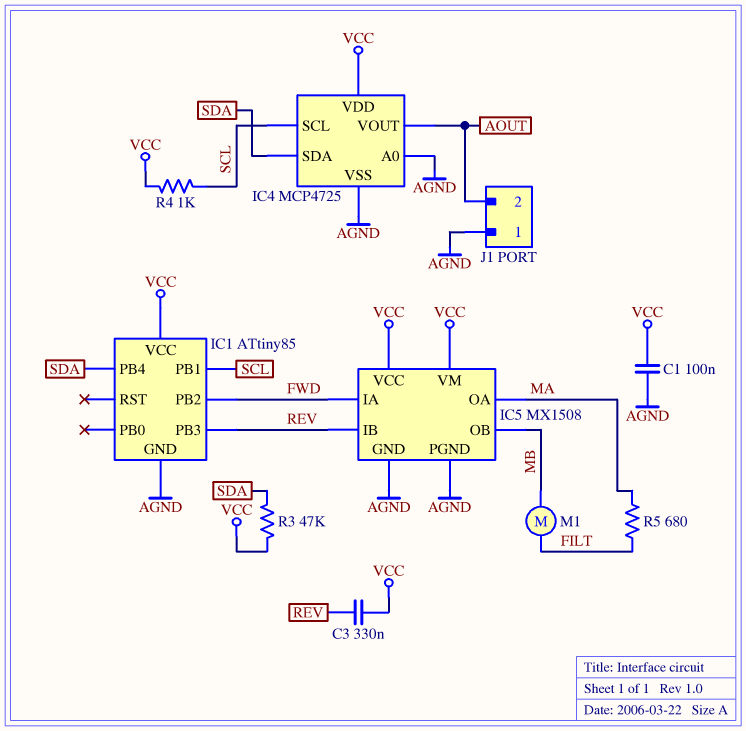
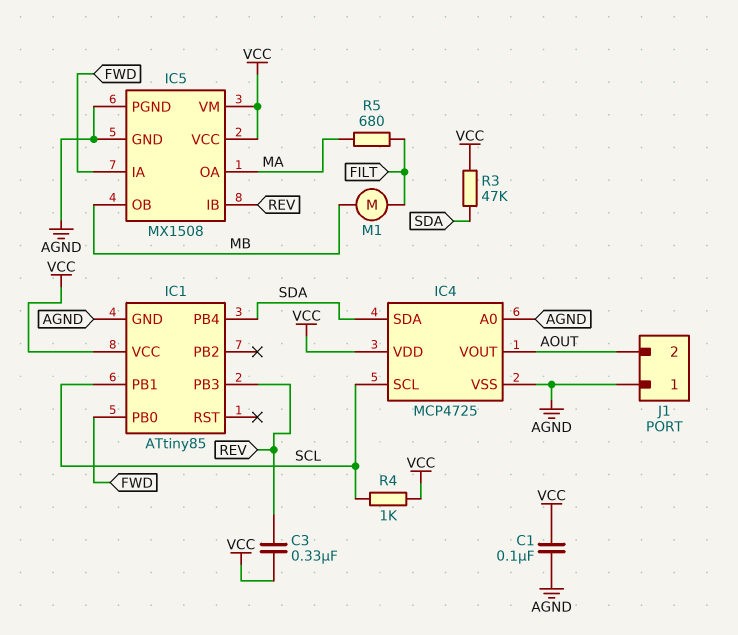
IC1 pin PB0: none -> FWD
IC1 pin PB2: FWD -> none

